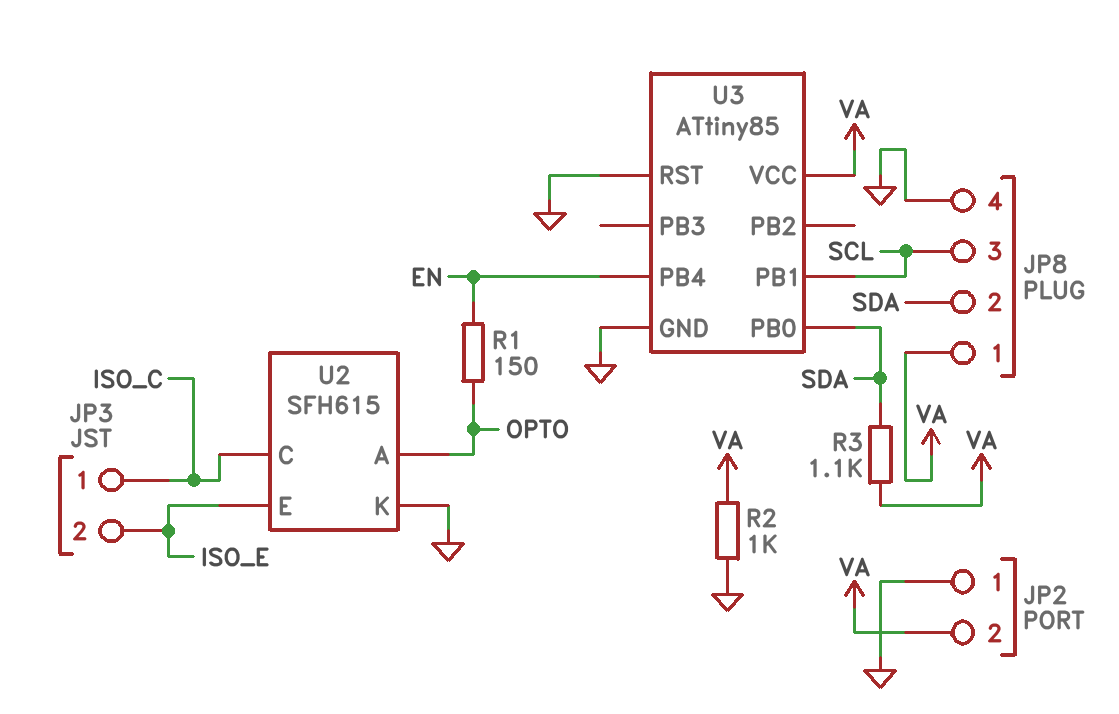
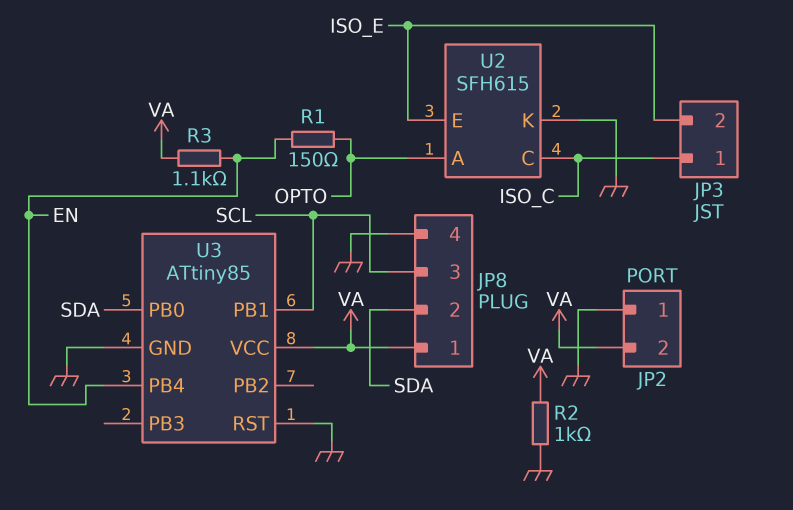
R3: 1.1k (SDA, VA) -> 1.1k (EN, VA)

